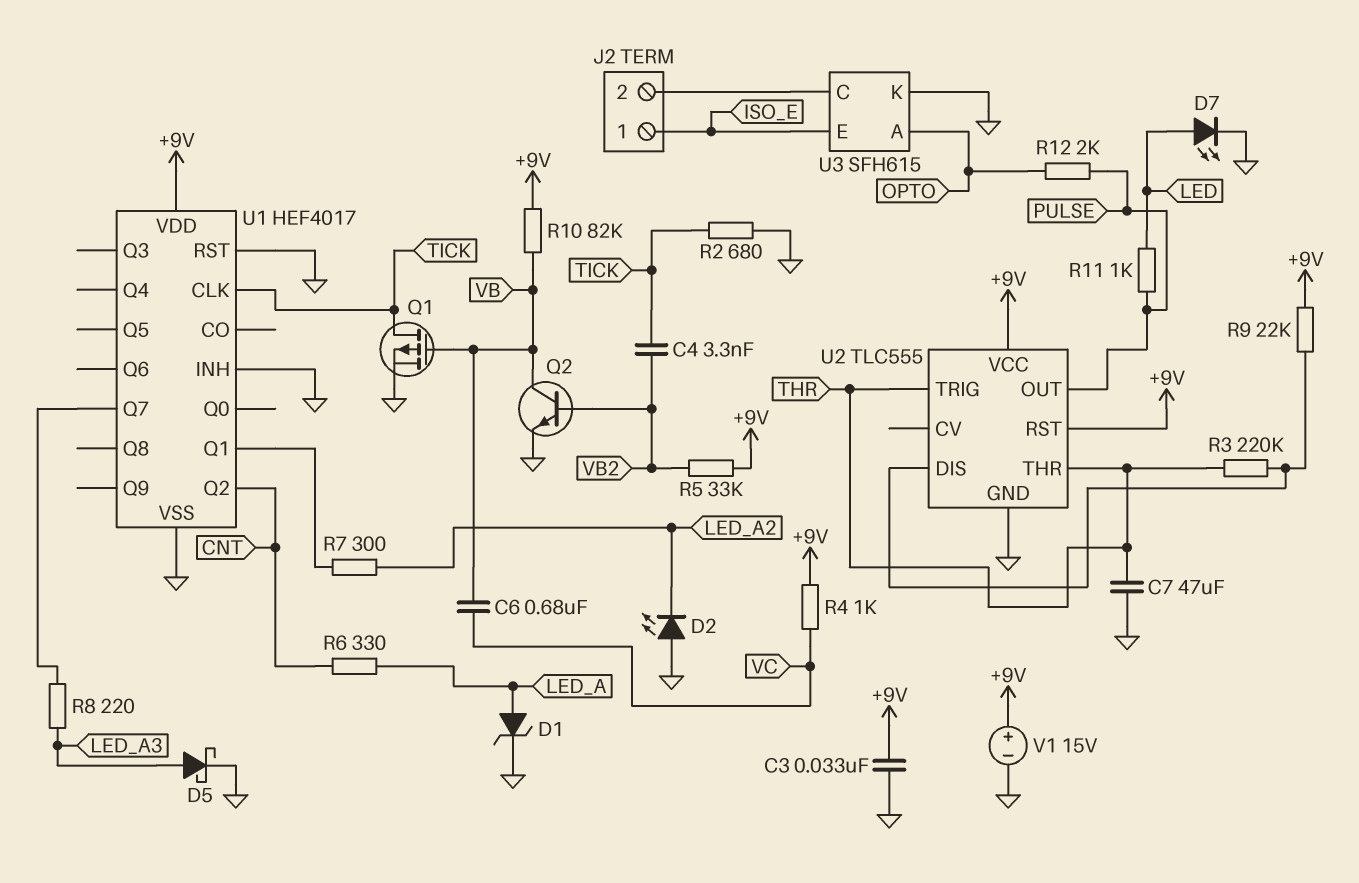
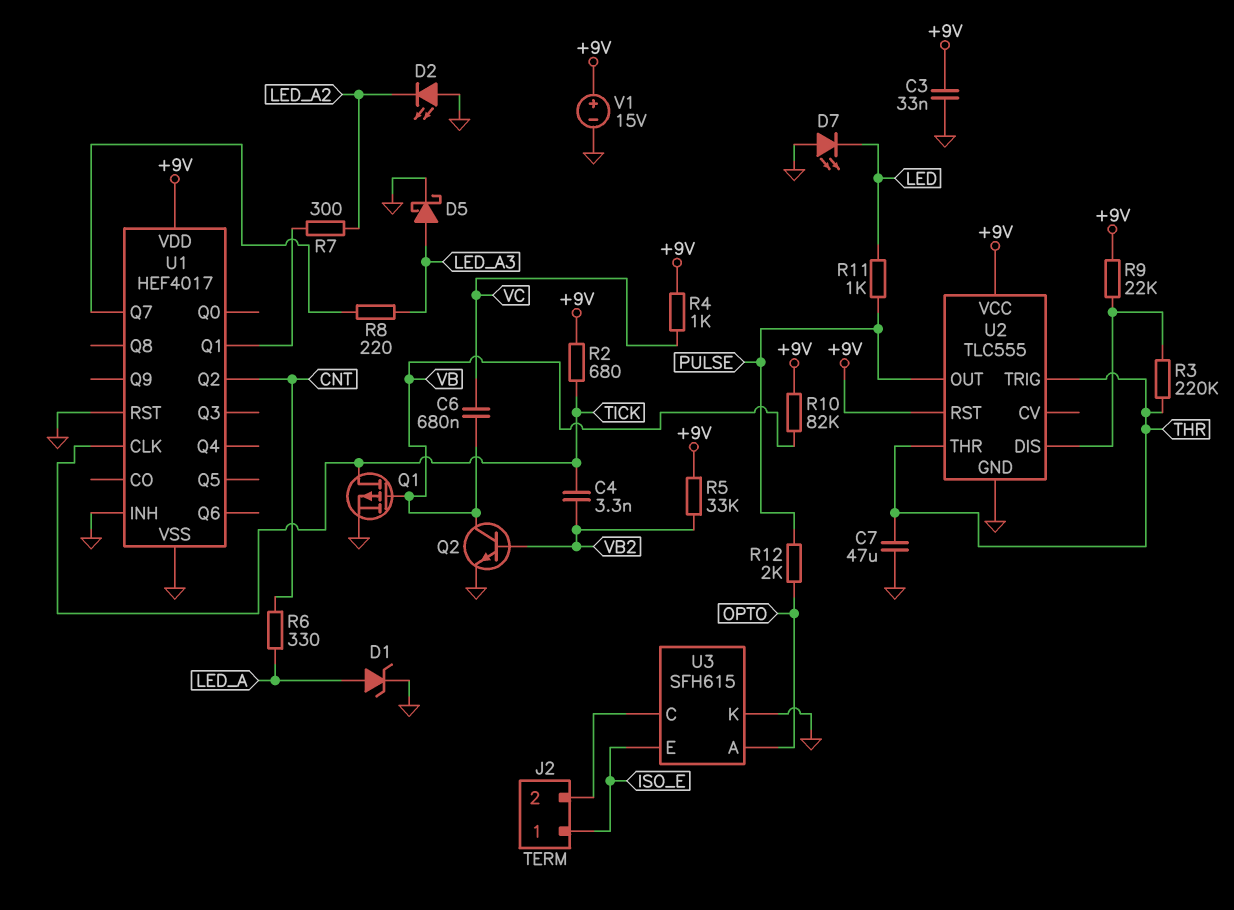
D7: LED (A LED, K GND) -> LED (A GND, K LED)
R2: 680 (GND, TICK) -> 680 (+9V, TICK)

